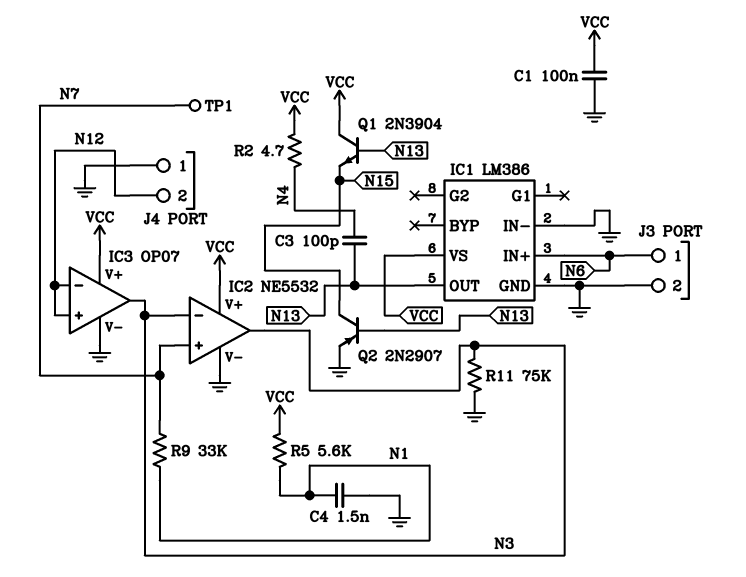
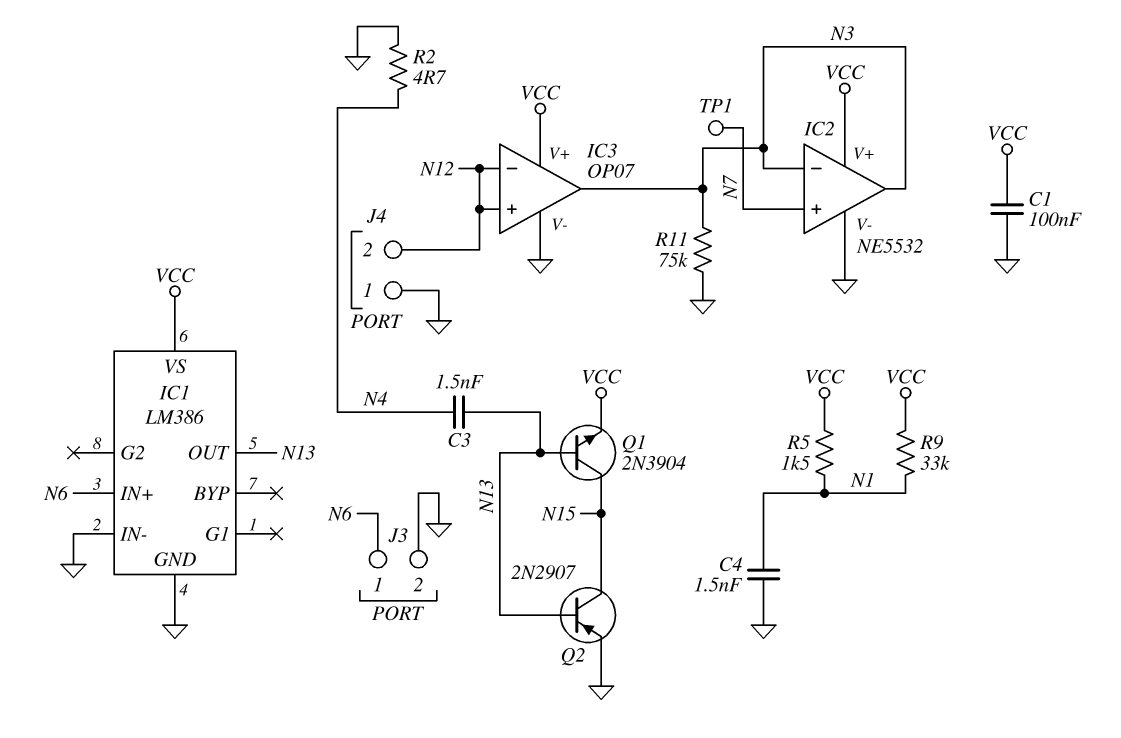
C3: 100pF (N4, N13) -> 1.5nF (N4, N13)
Q1: NPN 2N3904 (B N13, C VCC, E N15) -> NPN 2N3904 (B N13, C N15, E VCC)
R2: 4.7 (N4, VCC) -> 4.7 (GND, N4)
R5: 5.6k (N1, VCC) -> 1.5k (N1, VCC)
R9: 33k (N1, N7) -> 33k (N1, VCC)

